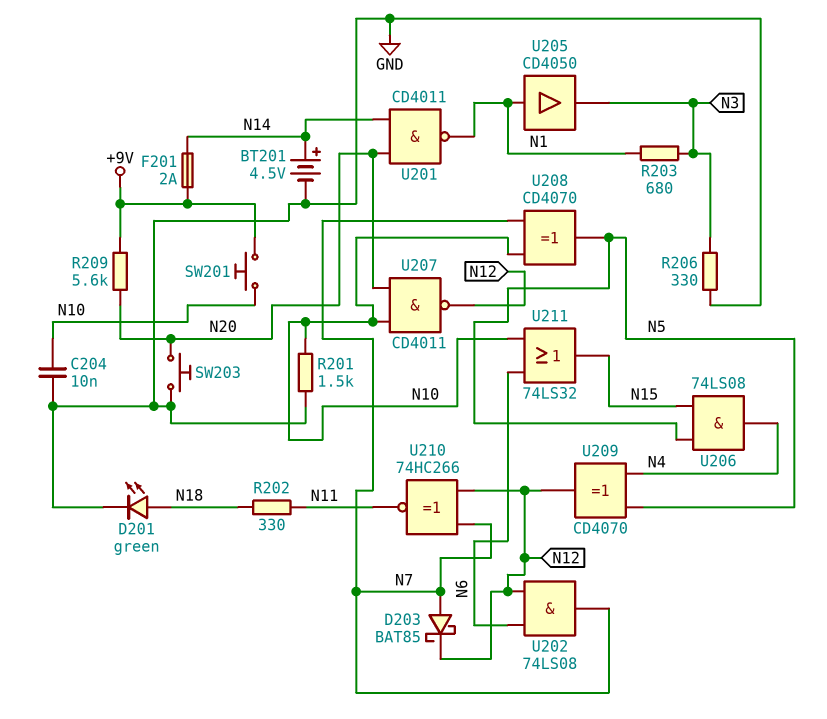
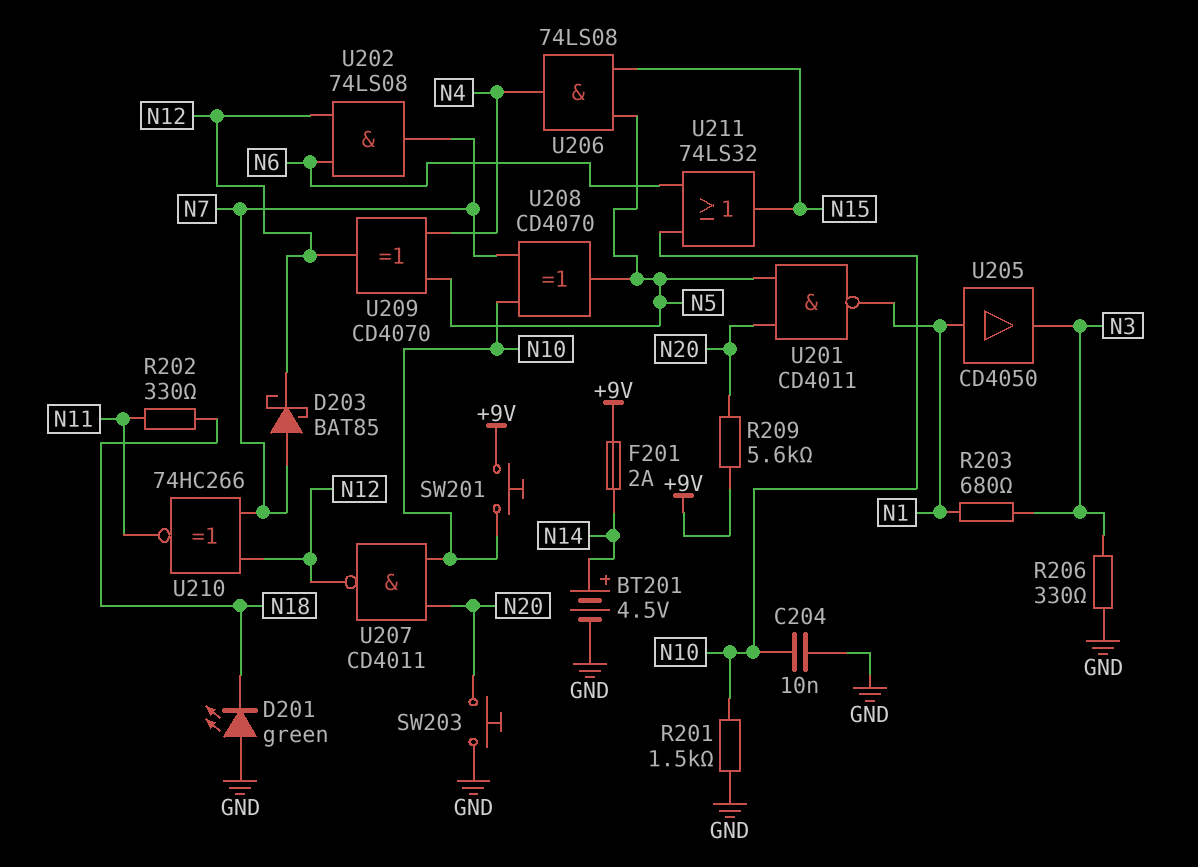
D201: LED green (A N18, K GND) -> LED green (A GND, K N18)
U201: NAND CD4011 (in N14, in N20, out N1) -> NAND CD4011 (in N5, in N20, out N1)

